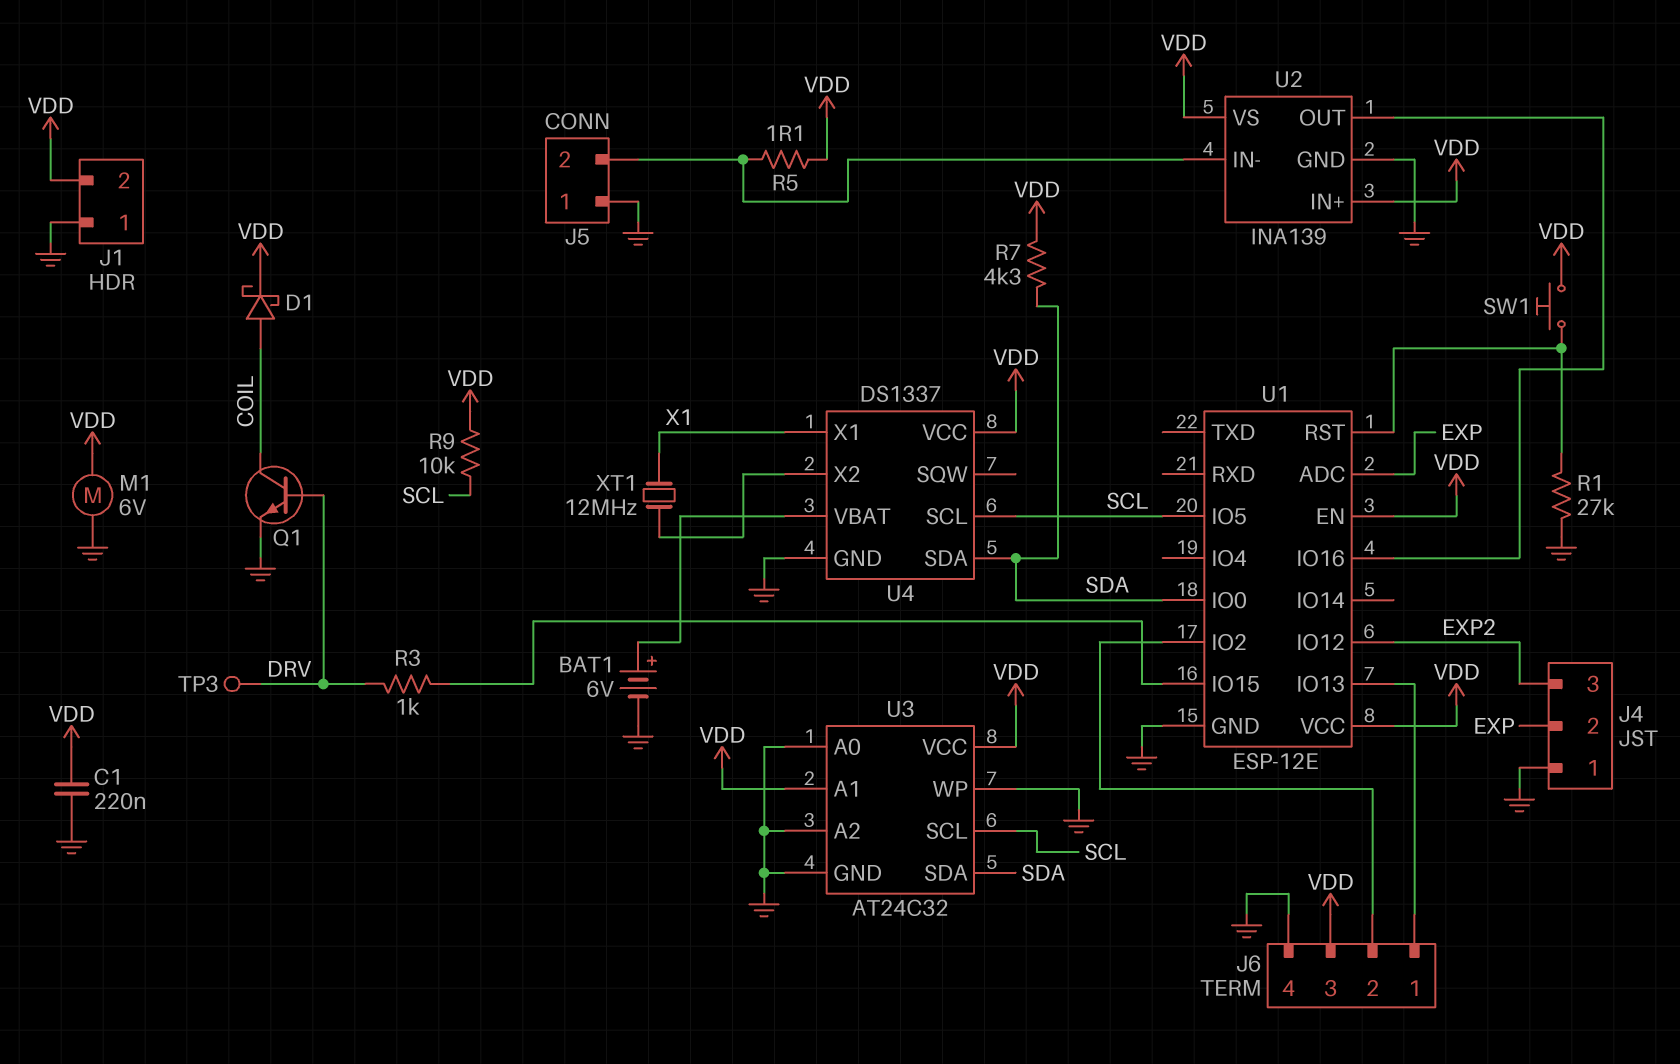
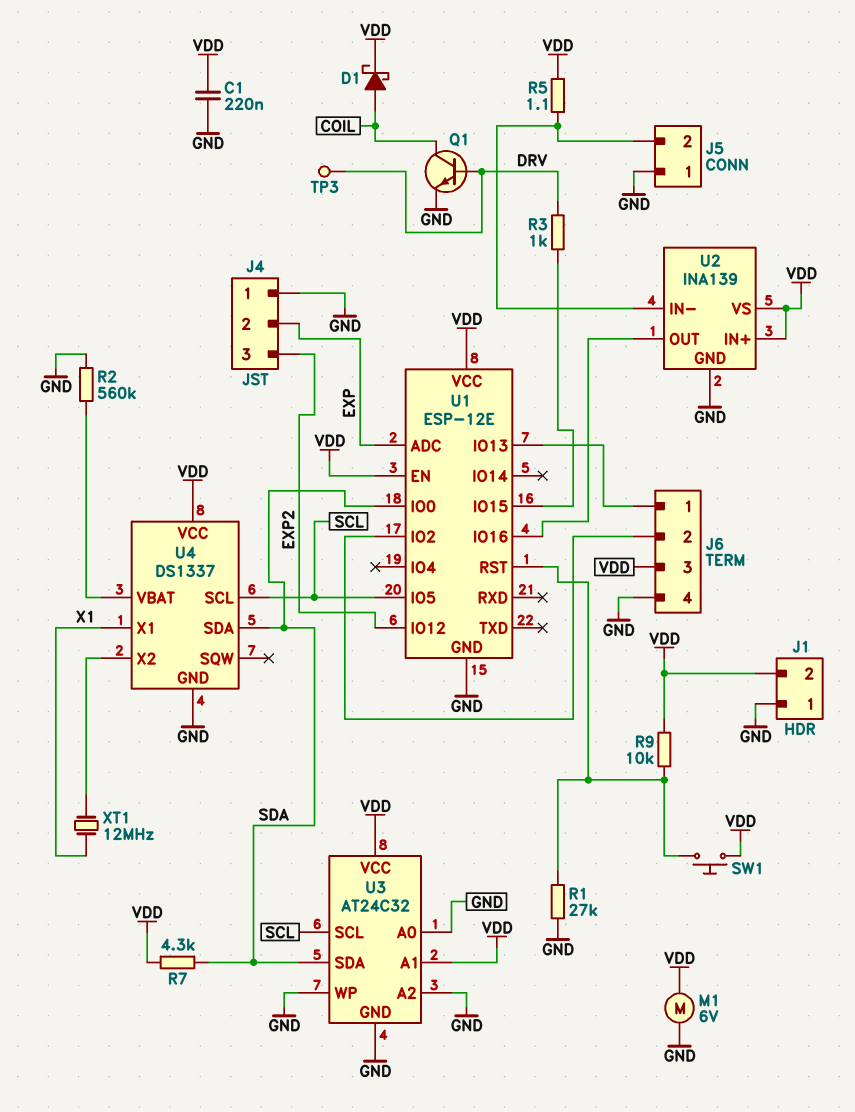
BAT1: 6V (plus U4/VBAT, minus GND) -> none
R2: none -> 560k (GND, U4/VBAT)
R9: 10k (SCL, VDD) -> 10k (U1/RST, VDD)

